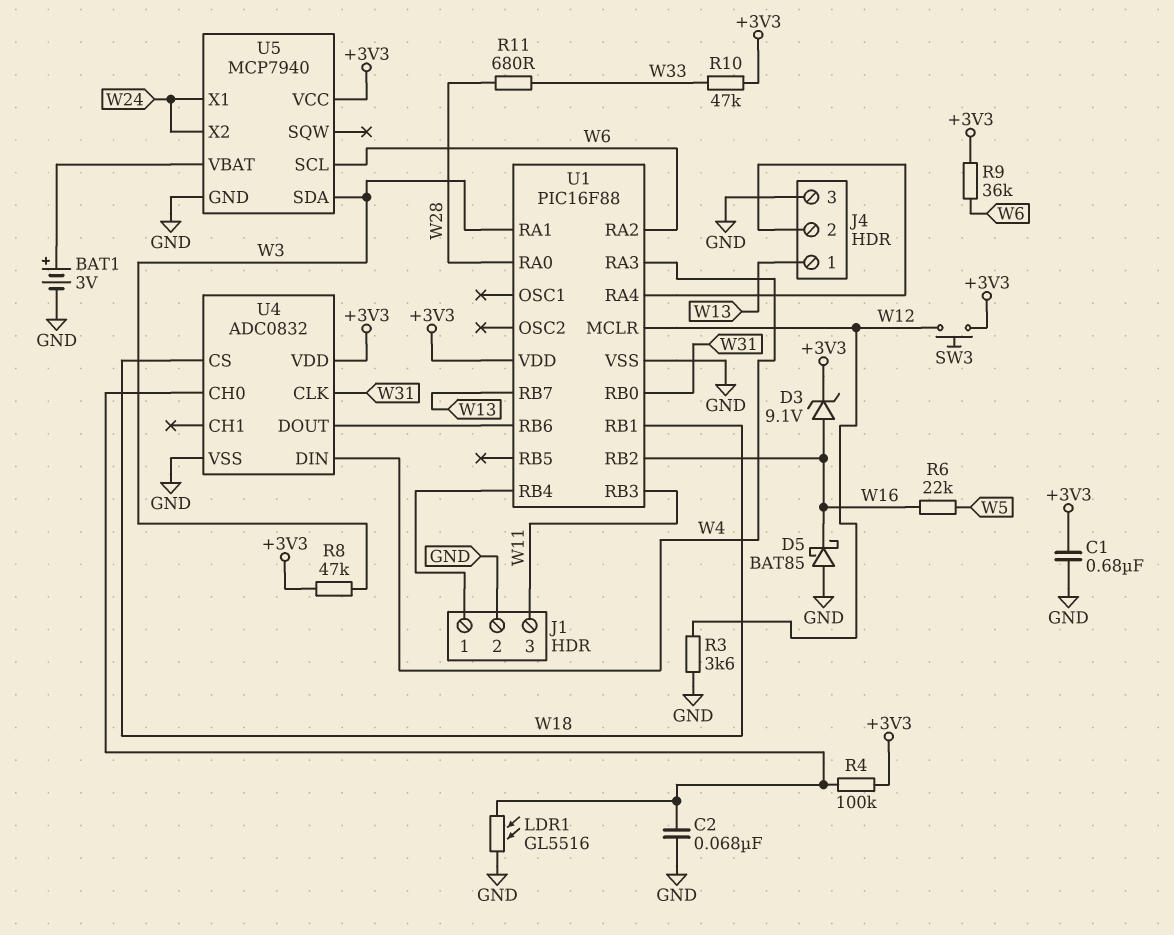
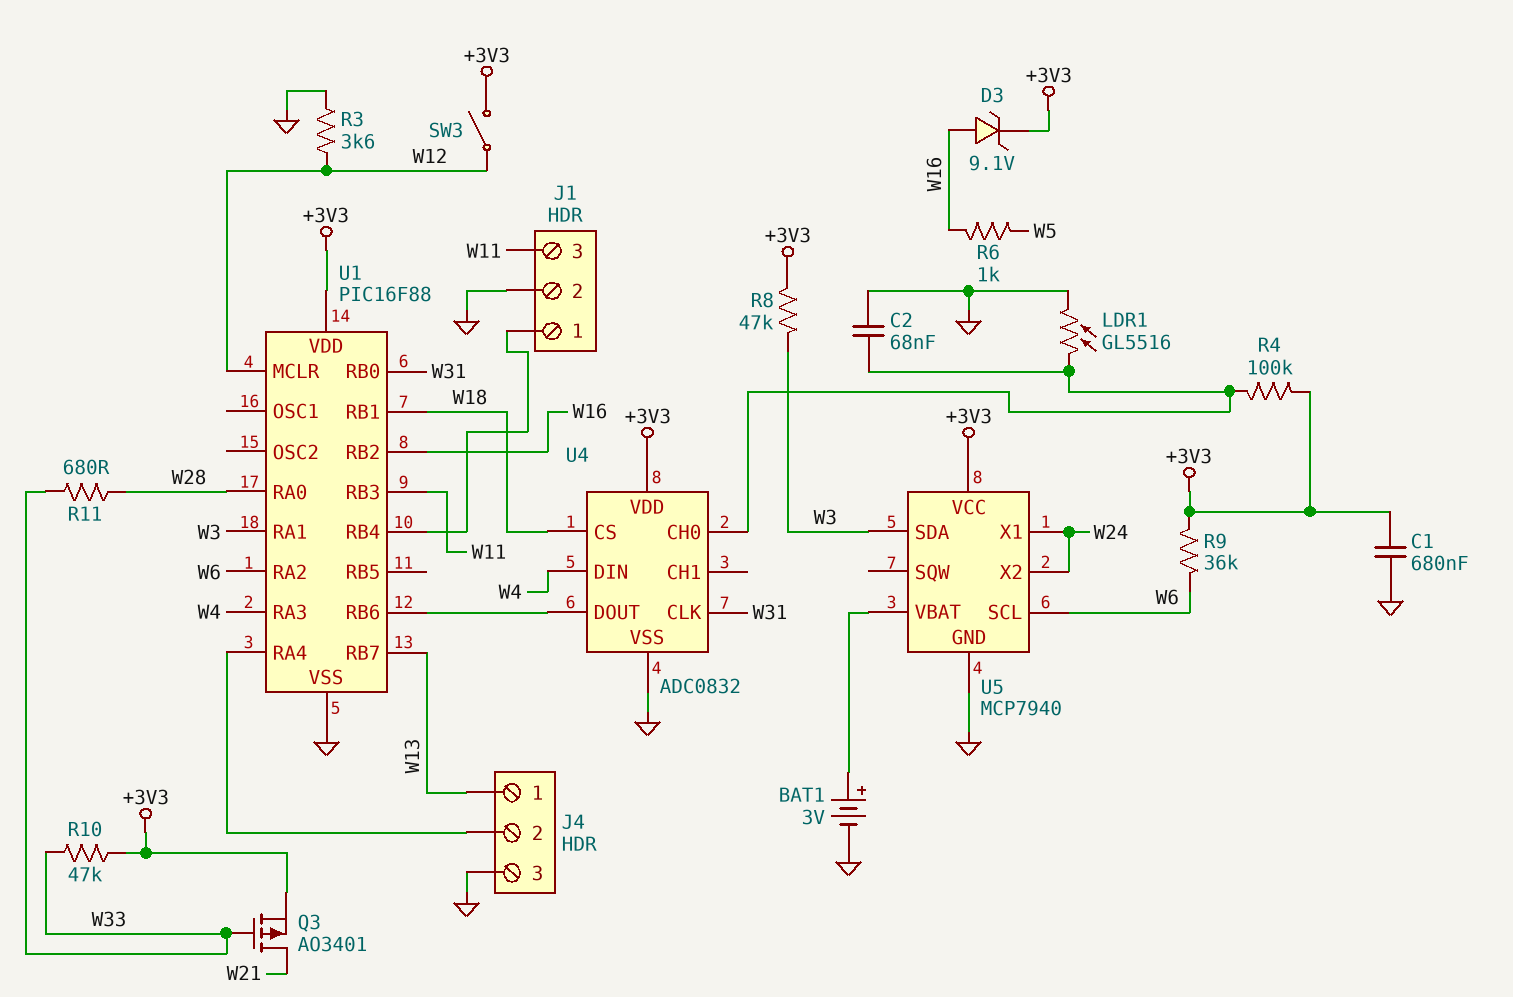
D5: schottky BAT85 (A GND, K W16) -> none
Q3: none -> PMOS AO3401 (G W33, D W21, S +3V3)
R6: 22k (W5, W16) -> 1k (W5, W16)
SW3: button (+3V3, W12) -> switch (+3V3, W12)

